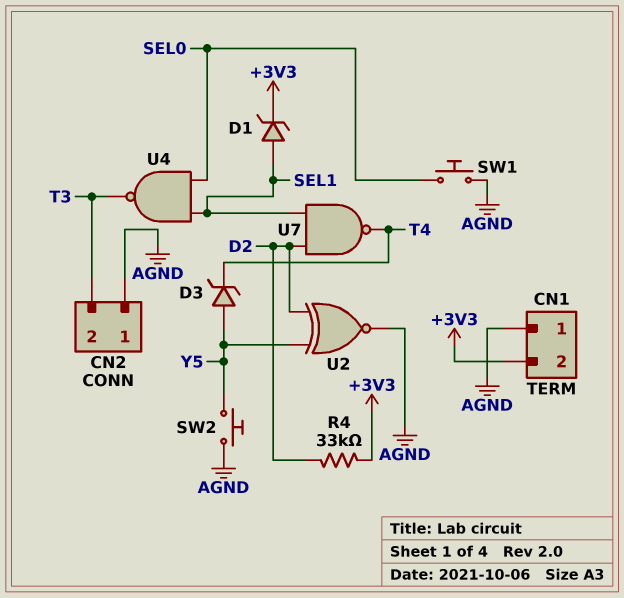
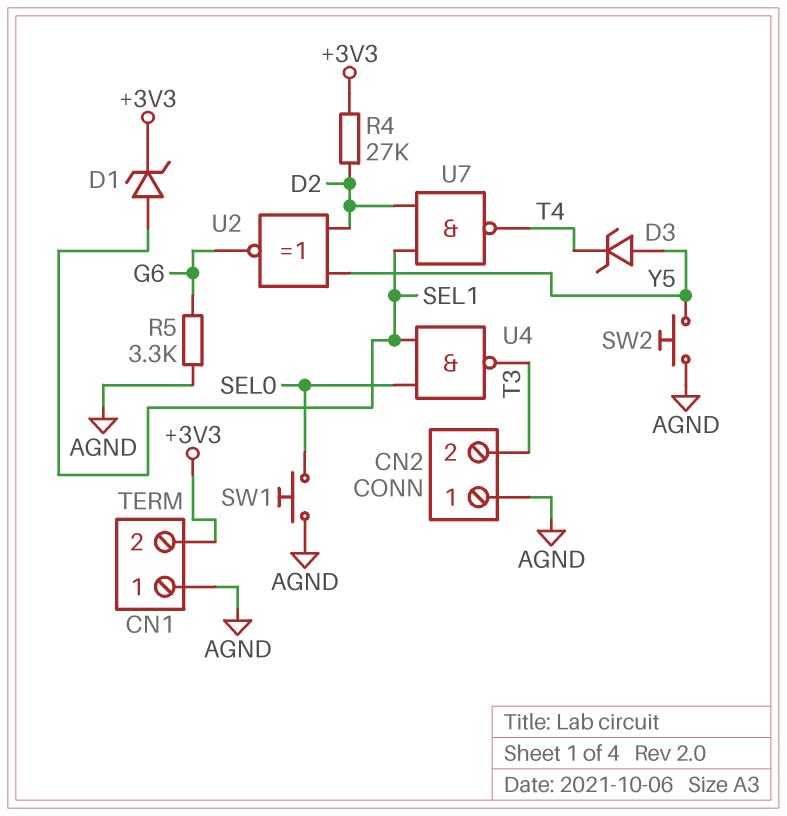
R4: 33k (+3V3, D2) -> 27k (+3V3, D2)
R5: none -> 3.3k (AGND, G6)
U2: XNOR (in D2, in Y5, out AGND) -> XNOR (in D2, in Y5, out G6)

